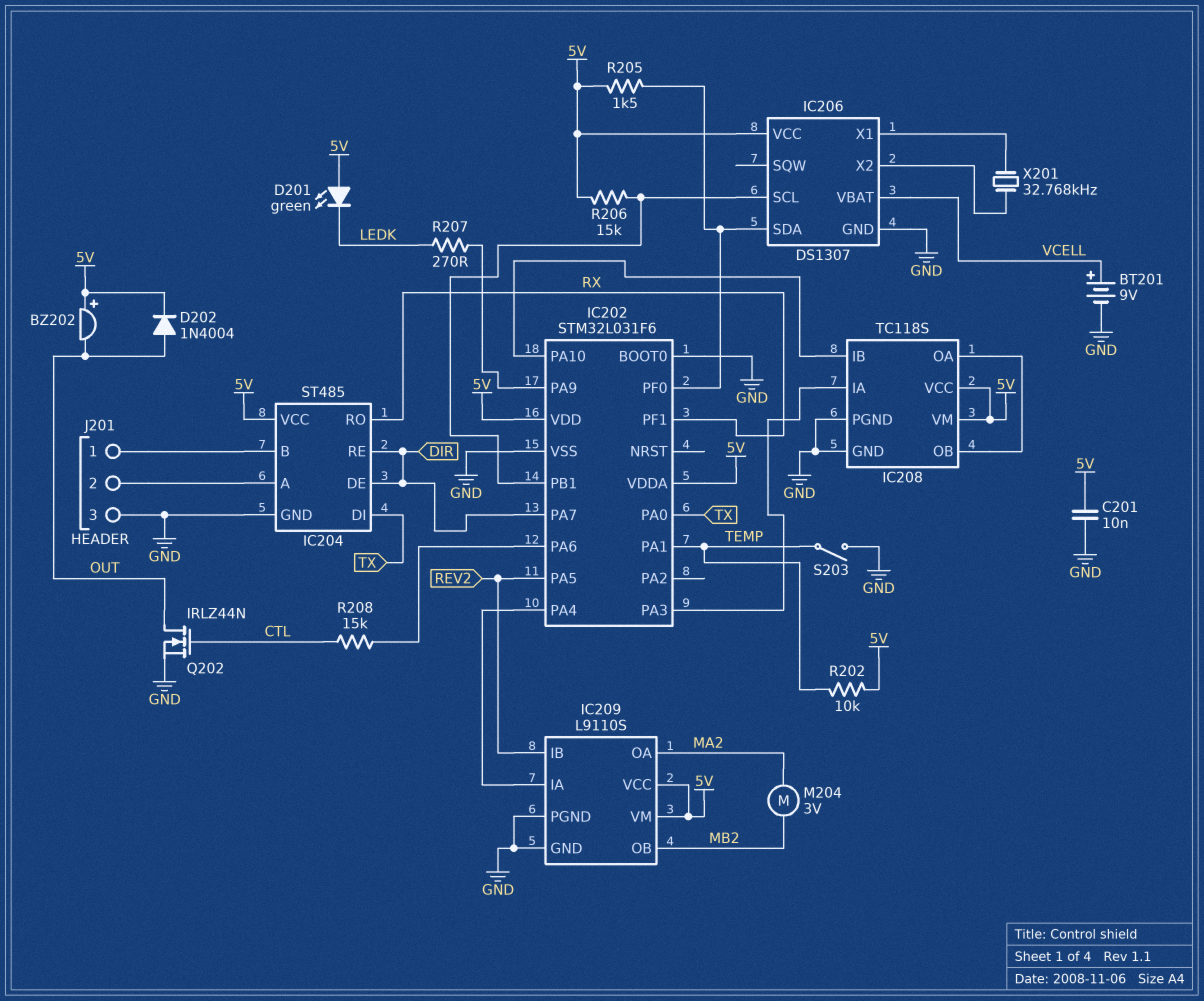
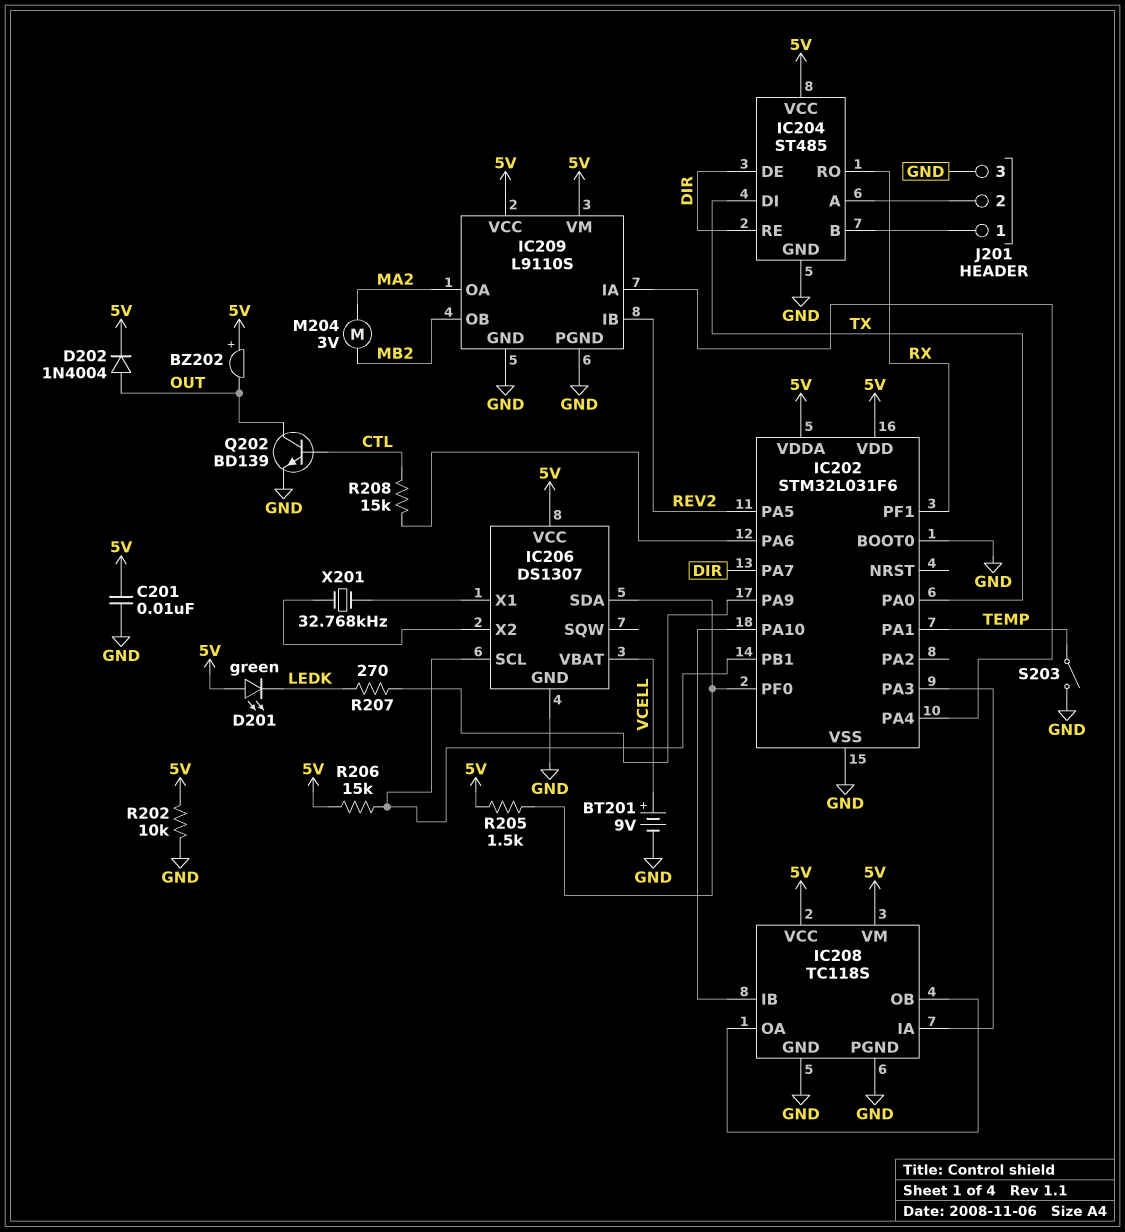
Q202: NMOS IRLZ44N (G CTL, D OUT, S GND) -> NPN BD139 (B CTL, C OUT, E GND)
R202: 10k (5V, TEMP) -> 10k (5V, GND)

